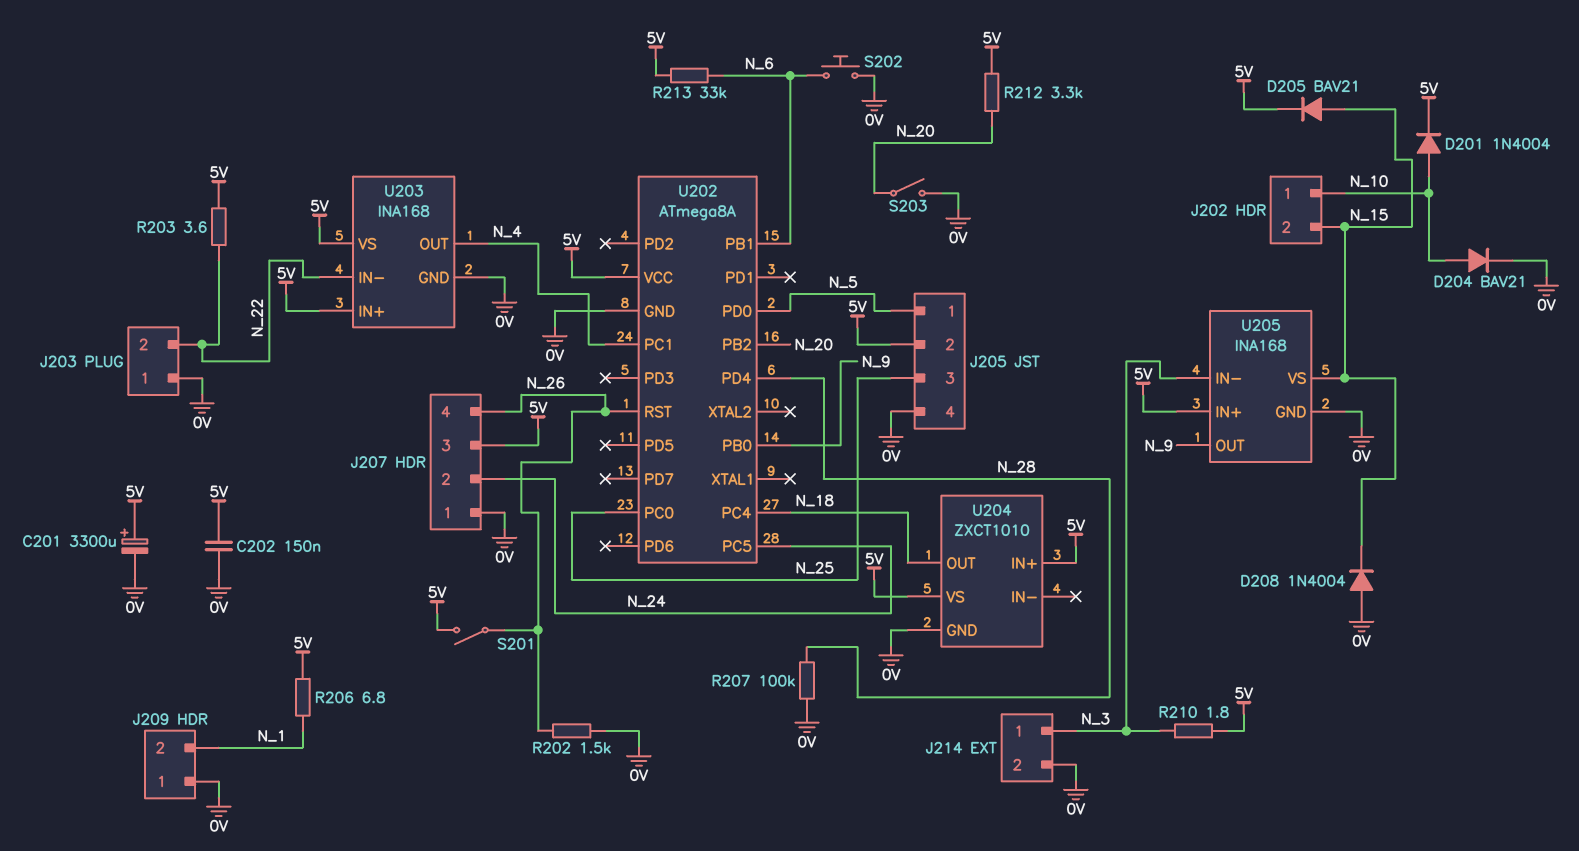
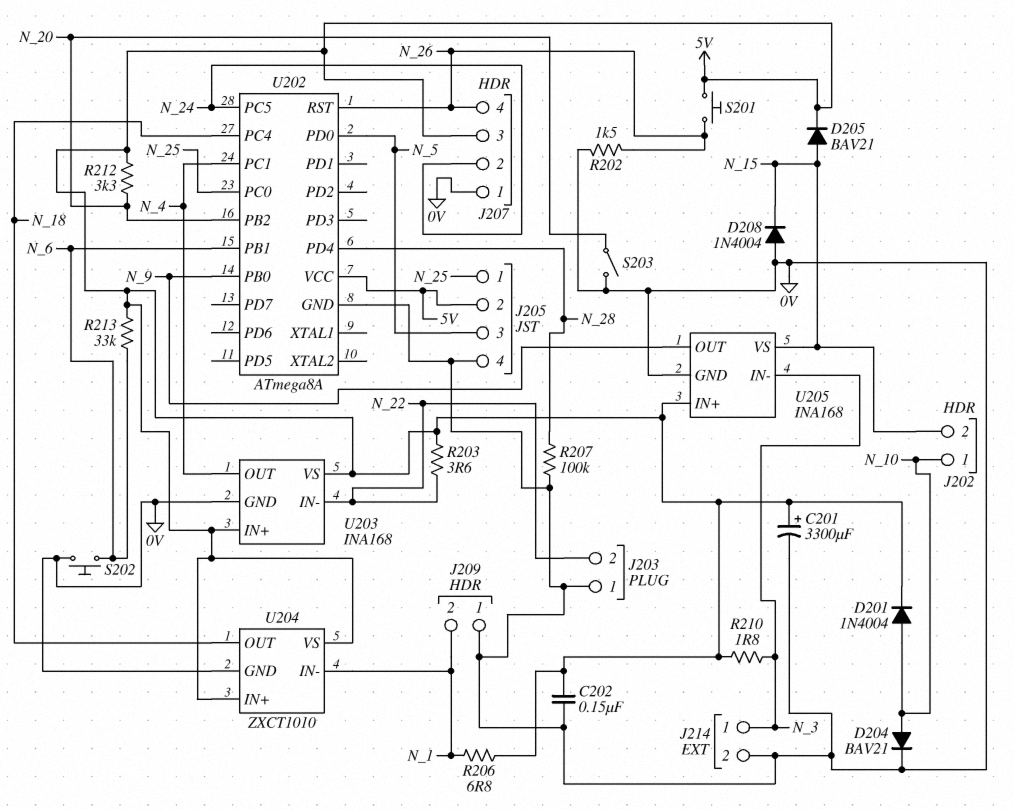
J205 pin 1: N_5 -> N_25
J205 pin 3: N_25 -> N_5
S201: switch (5V, N_26) -> button (5V, N_26)
U204 pin IN-: none -> N_1

